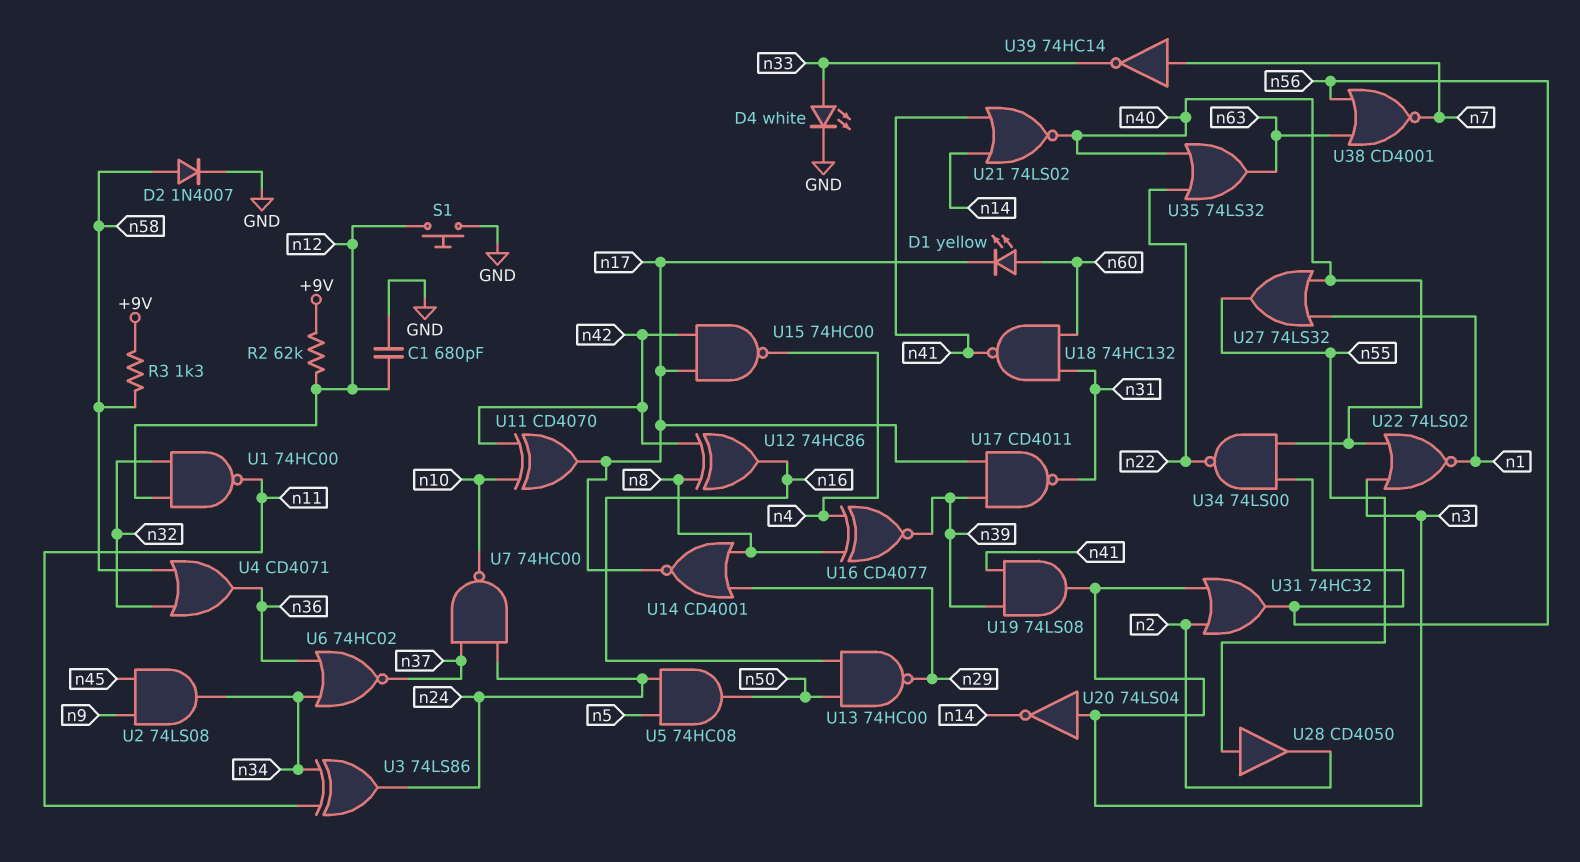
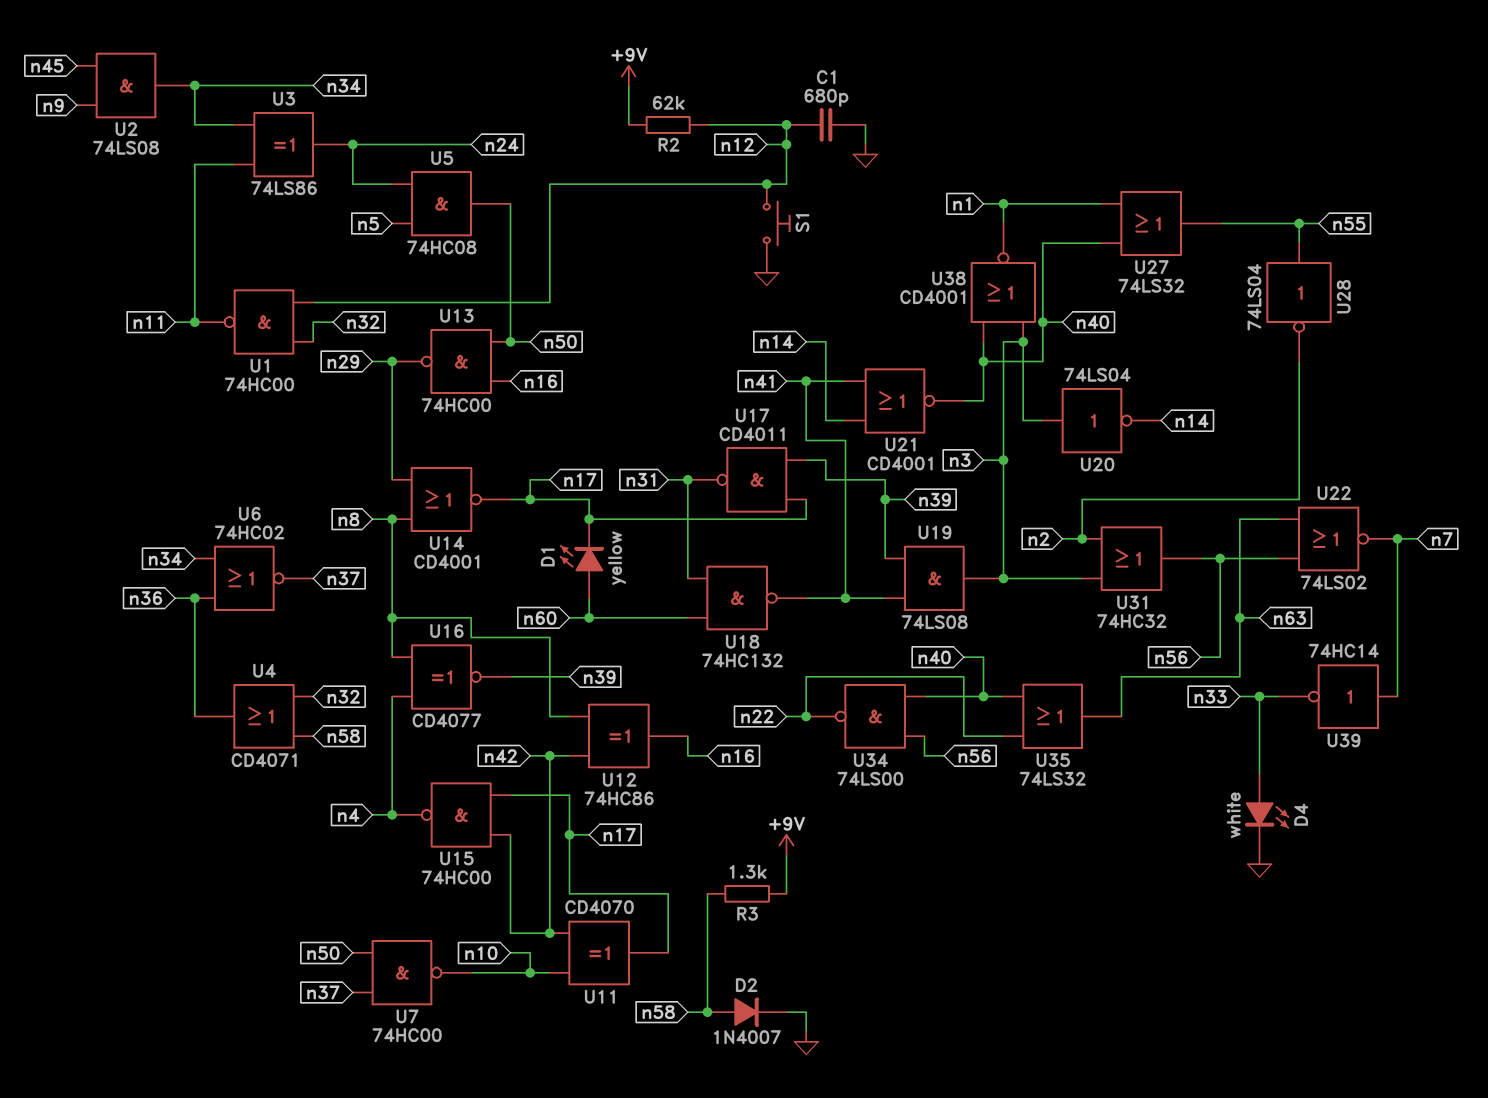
U7: NAND 74HC00 (in n24, in n37, out n10) -> NAND 74HC00 (in n37, in n50, out n10)
U21: NOR 74LS02 (in n14, in n41, out n40) -> NOR CD4001 (in n14, in n41, out n40)
U22: NOR 74LS02 (in n3, in n40, out n1) -> NOR 74LS02 (in n56, in n63, out n7)
U28: buffer CD4050 (in n55, out n2) -> NOT 74LS04 (in n55, out n2)
U38: NOR CD4001 (in n56, in n63, out n7) -> NOR CD4001 (in n3, in n40, out n1)

